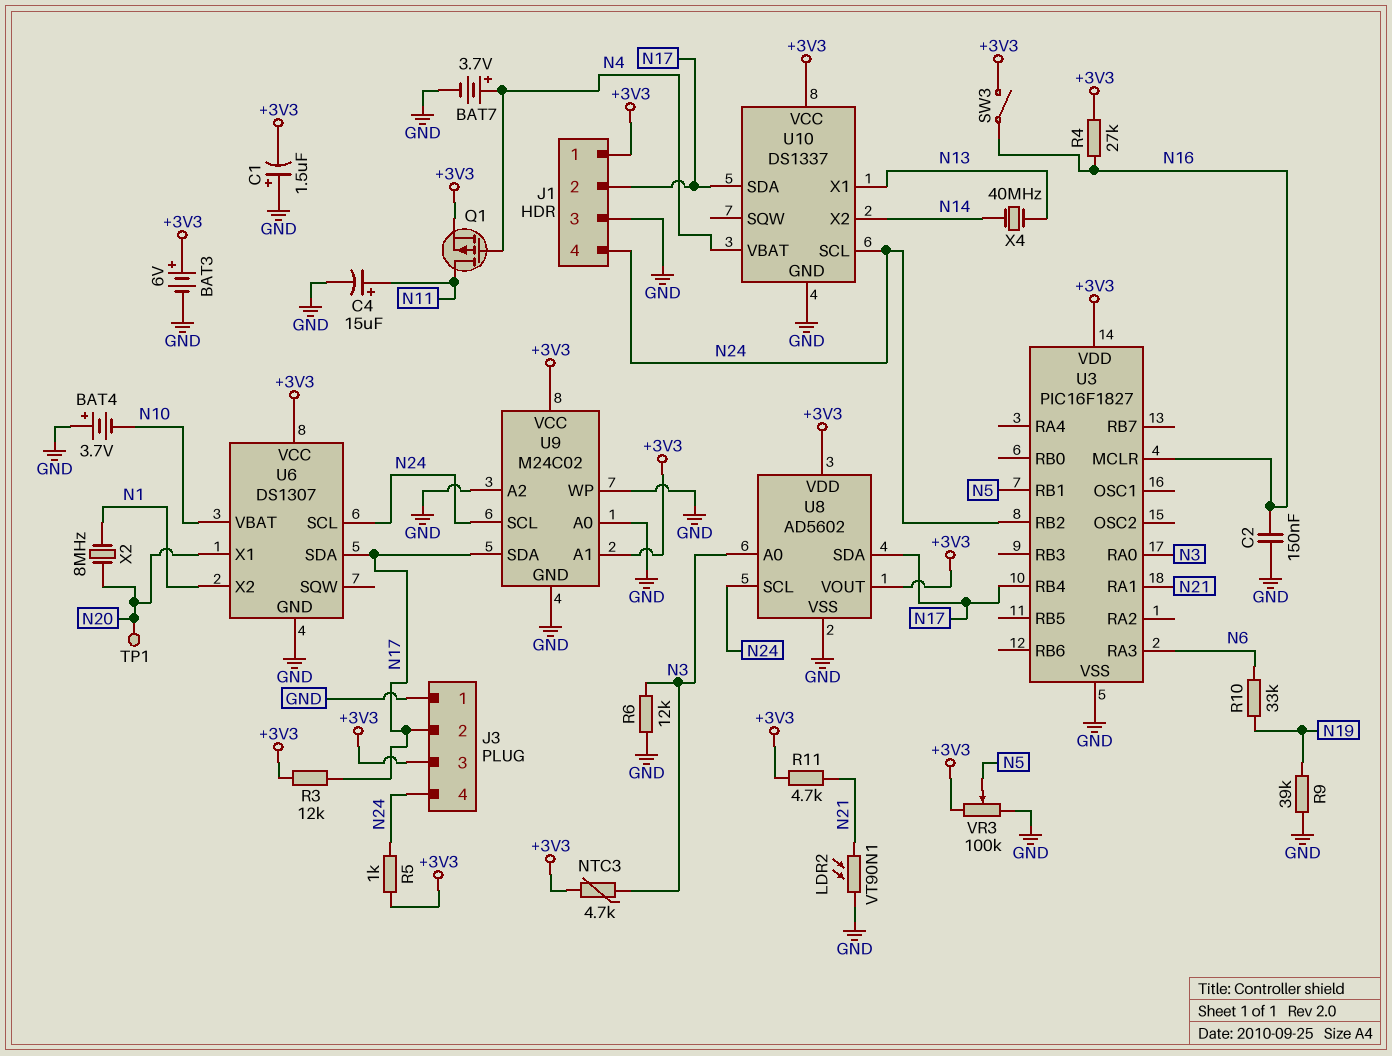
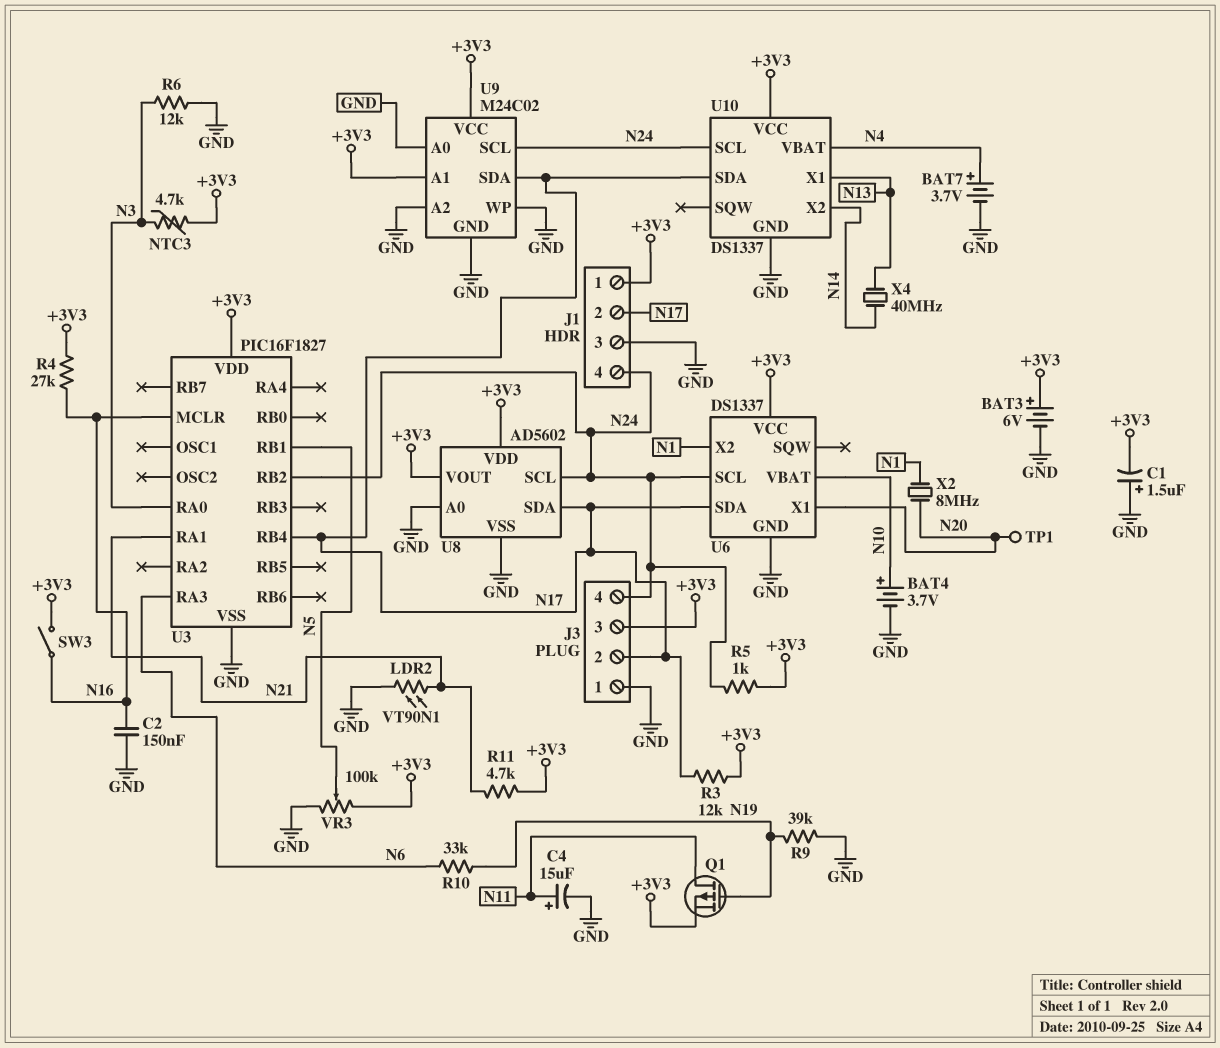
BAT4: 3.7V (plus GND, minus N10) -> 3.7V (plus N10, minus GND)
Q1: PMOS (G N4, D N11, S +3V3) -> PMOS (G N19, D N11, S +3V3)
U6: DS1307 -> DS1337
U8 pin A0: N3 -> GND

